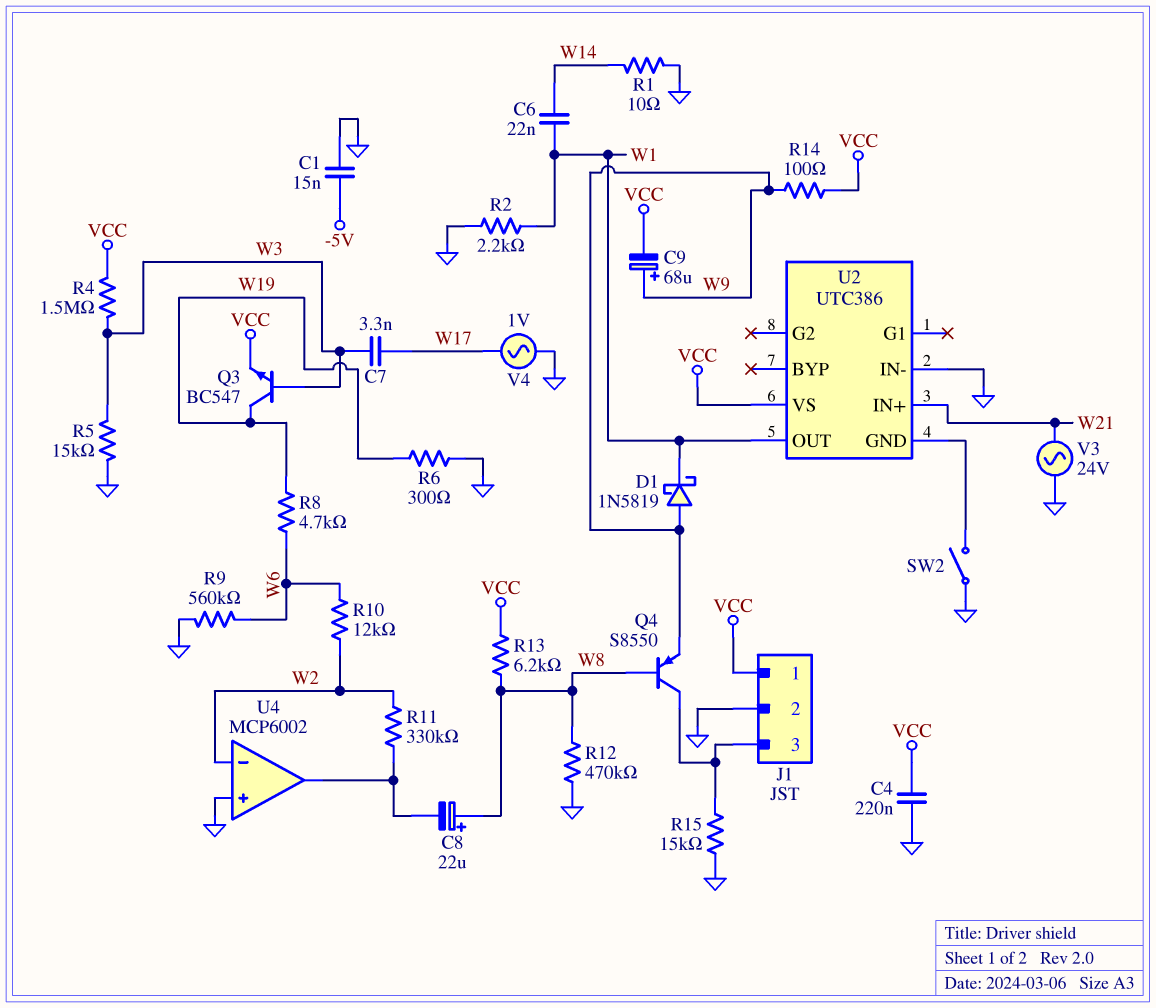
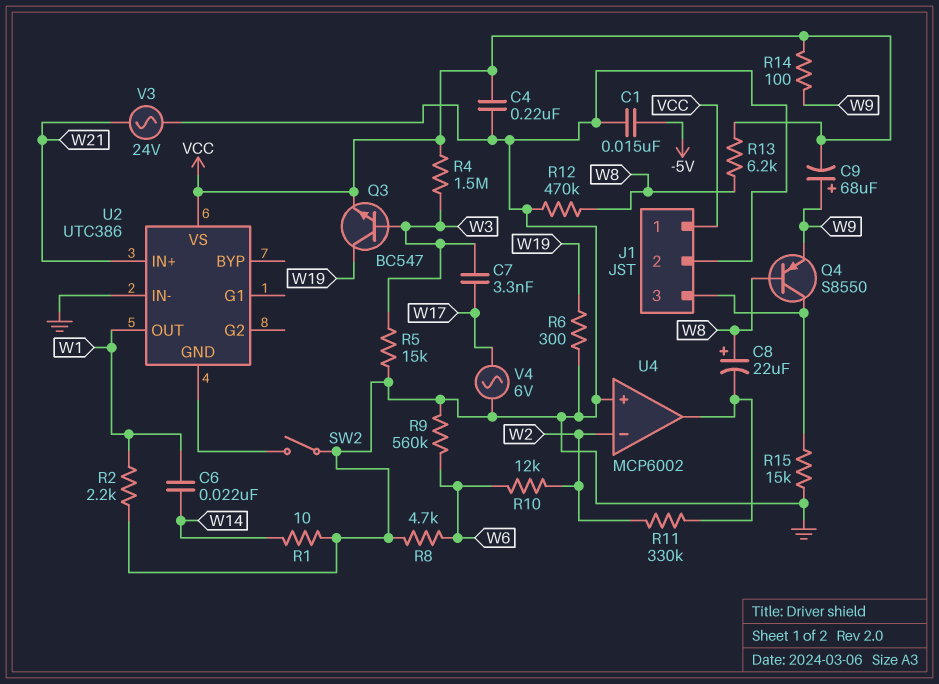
D1: schottky 1N5819 (A W9, K W1) -> none
R8: 4.7k (W6, W19) -> 4.7k (GND, W6)
V4: AC 1V (GND, W17) -> AC 6V (GND, W17)

